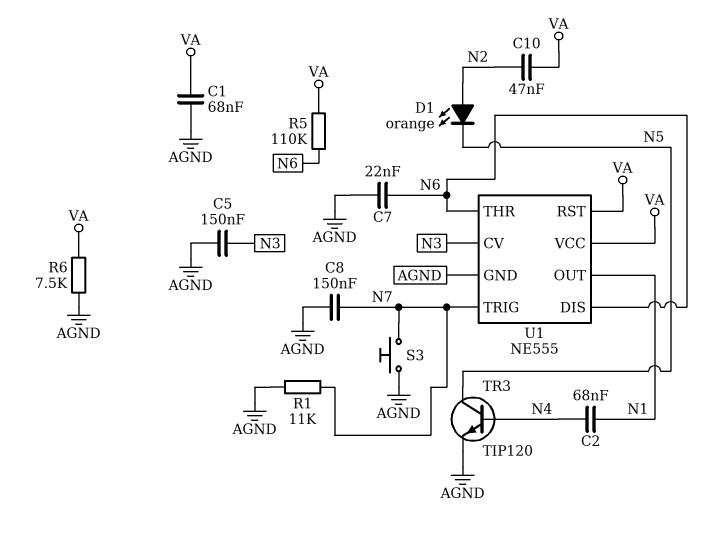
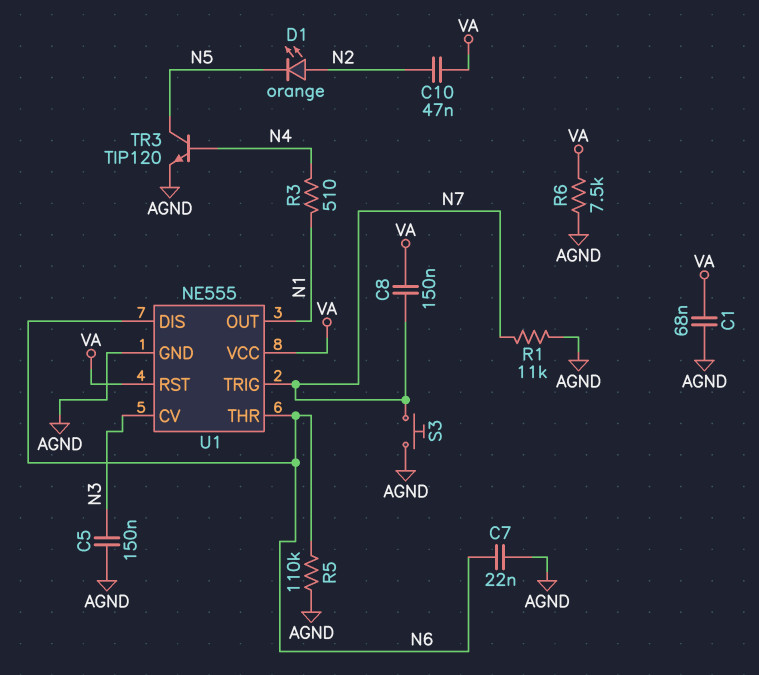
C2: 68nF (N1, N4) -> none
C8: 150nF (AGND, N7) -> 150nF (N7, VA)
R3: none -> 510 (N1, N4)
R5: 110k (N6, VA) -> 110k (AGND, N6)

